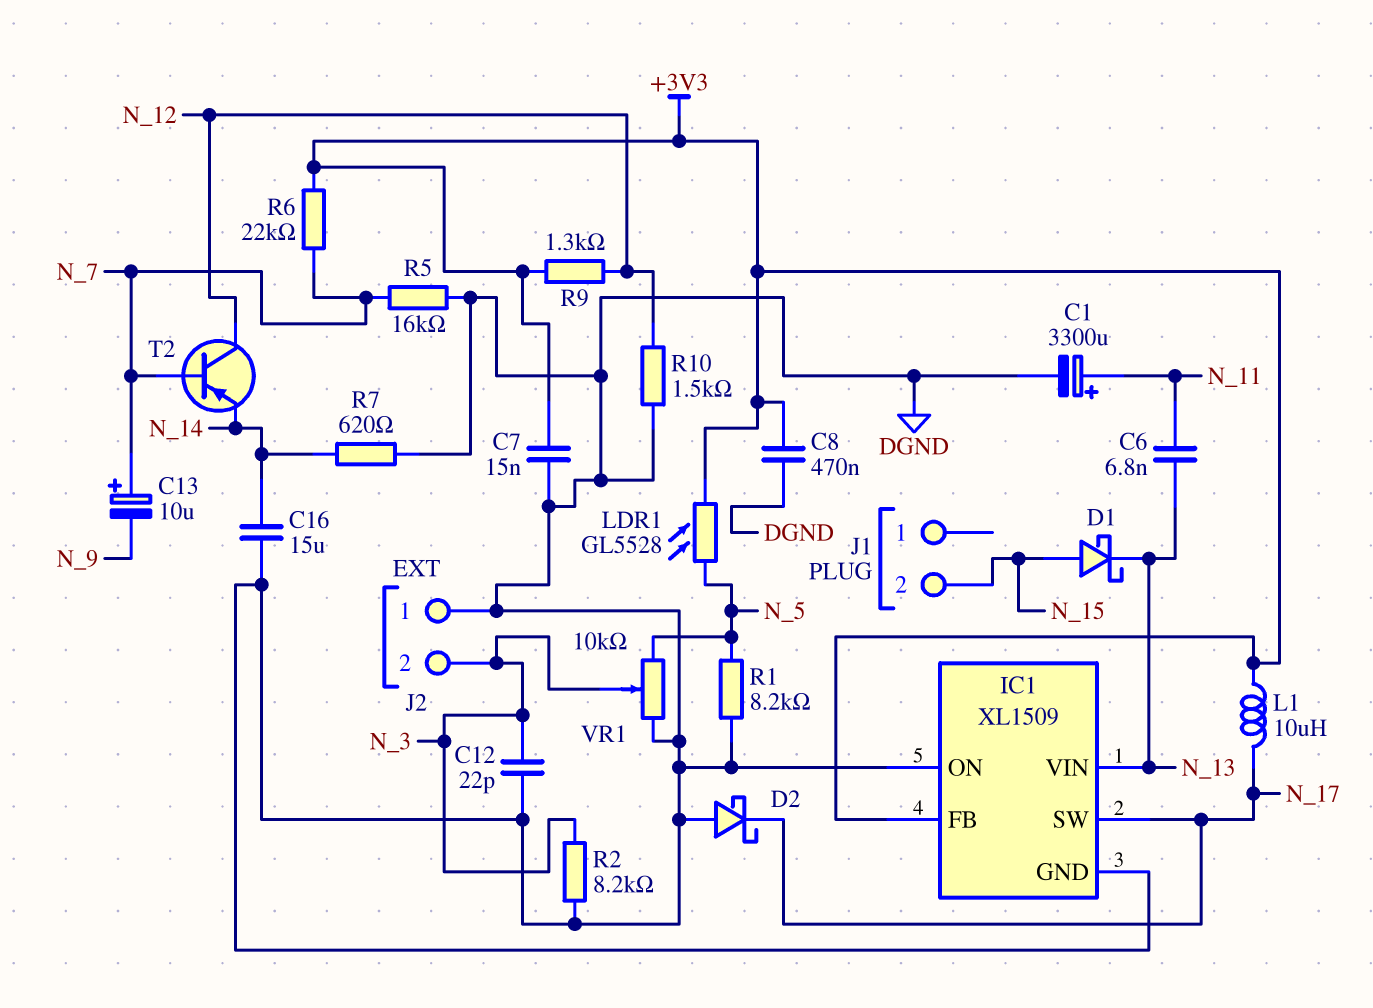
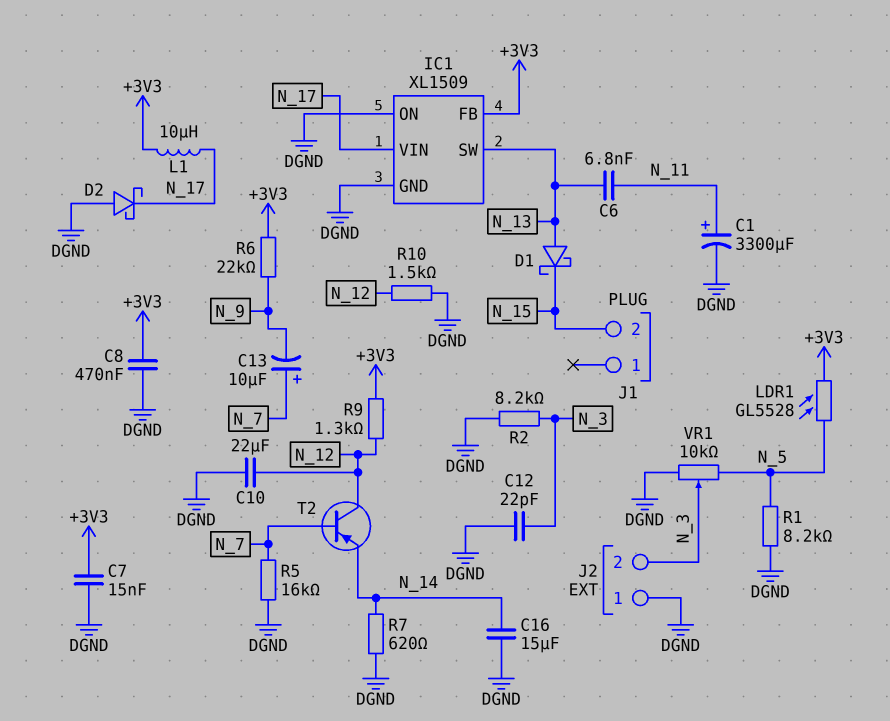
C10: none -> 22uF (DGND, N_12)
D1: schottky (A N_15, K N_13) -> schottky (A N_13, K N_15)
IC1 pin SW: N_17 -> N_13
IC1 pin VIN: N_13 -> N_17
R6: 22k (+3V3, N_7) -> 22k (+3V3, N_9)

